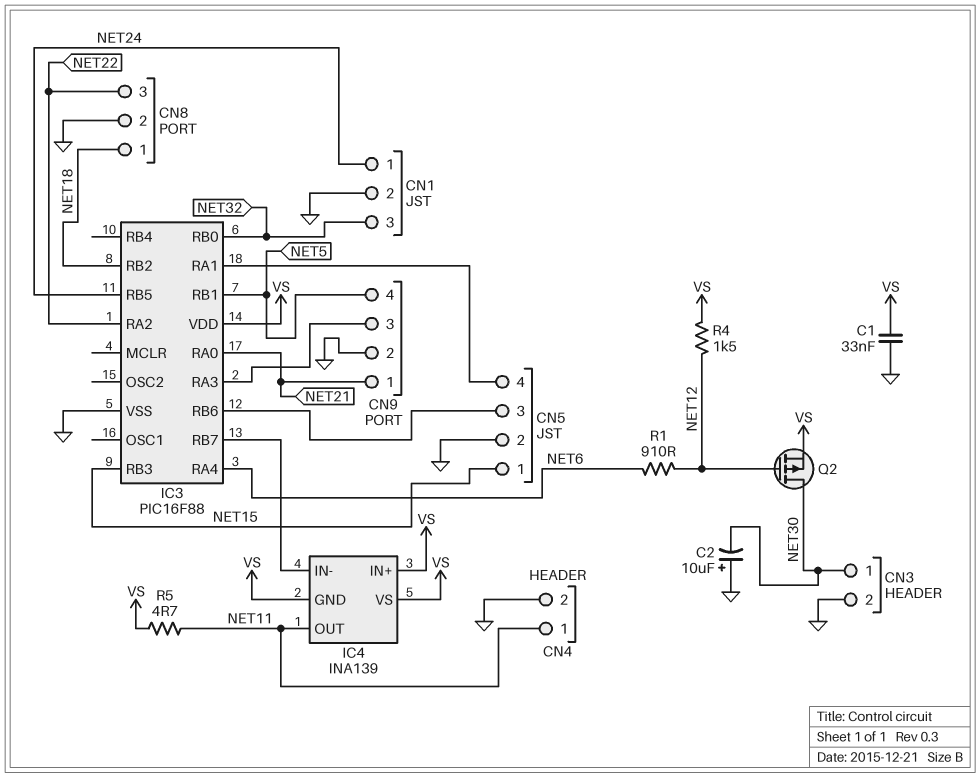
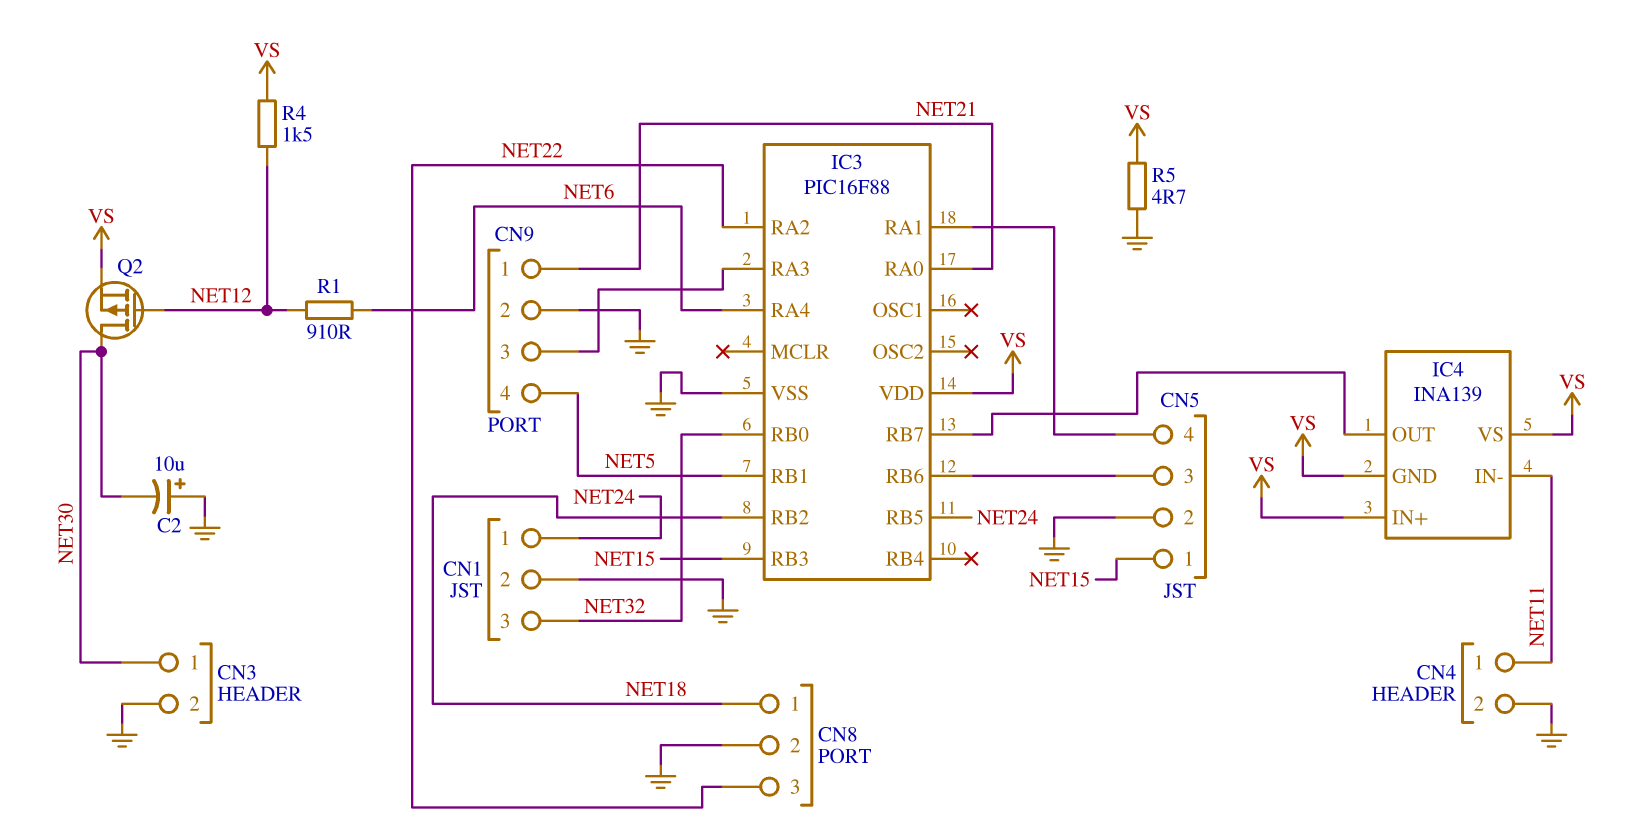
C1: 33nF (GND, VS) -> none
IC4 pin IN-: IC3/RB7 -> NET11
IC4 pin OUT: NET11 -> IC3/RB7
R5: 4.7 (NET11, VS) -> 4.7 (GND, VS)

